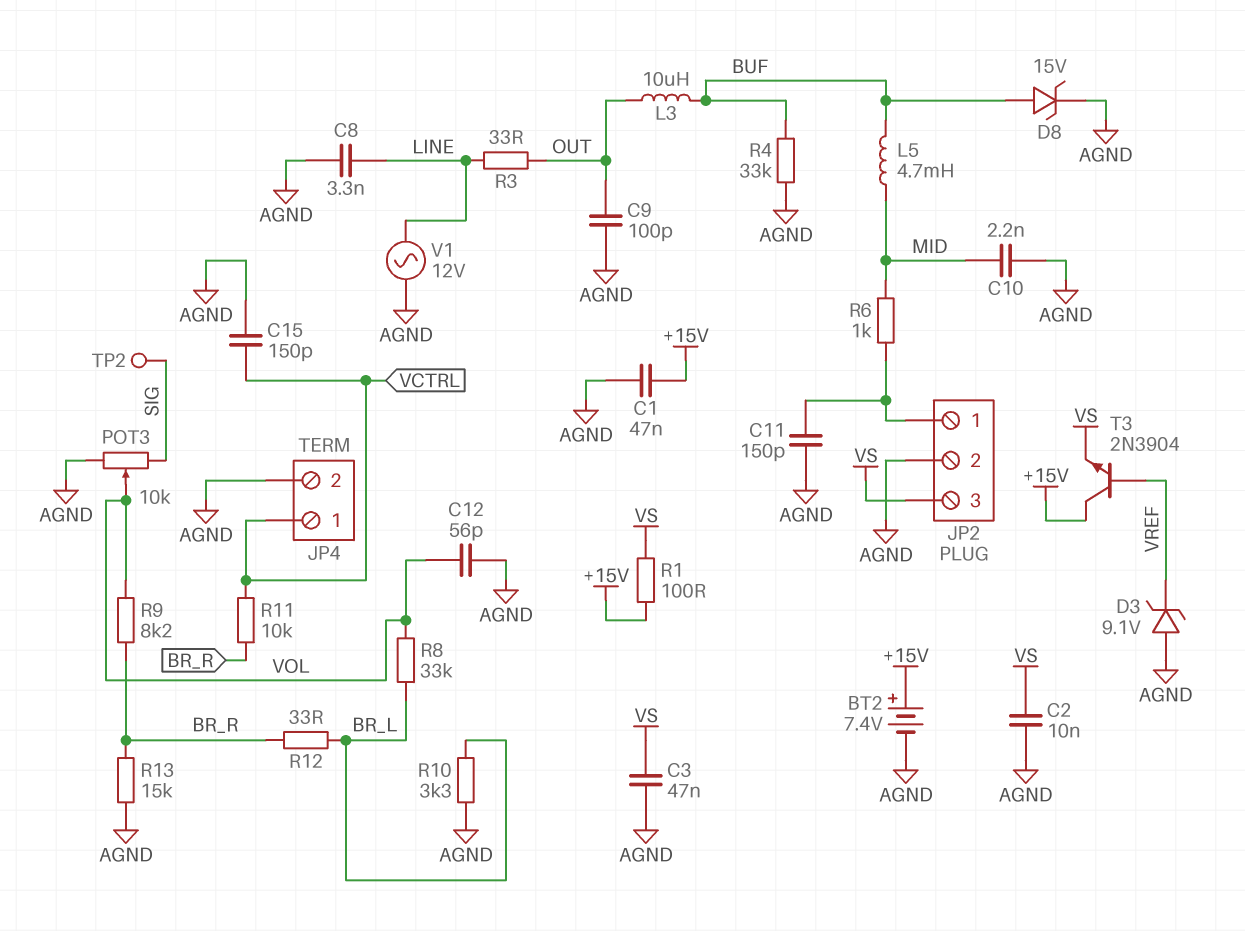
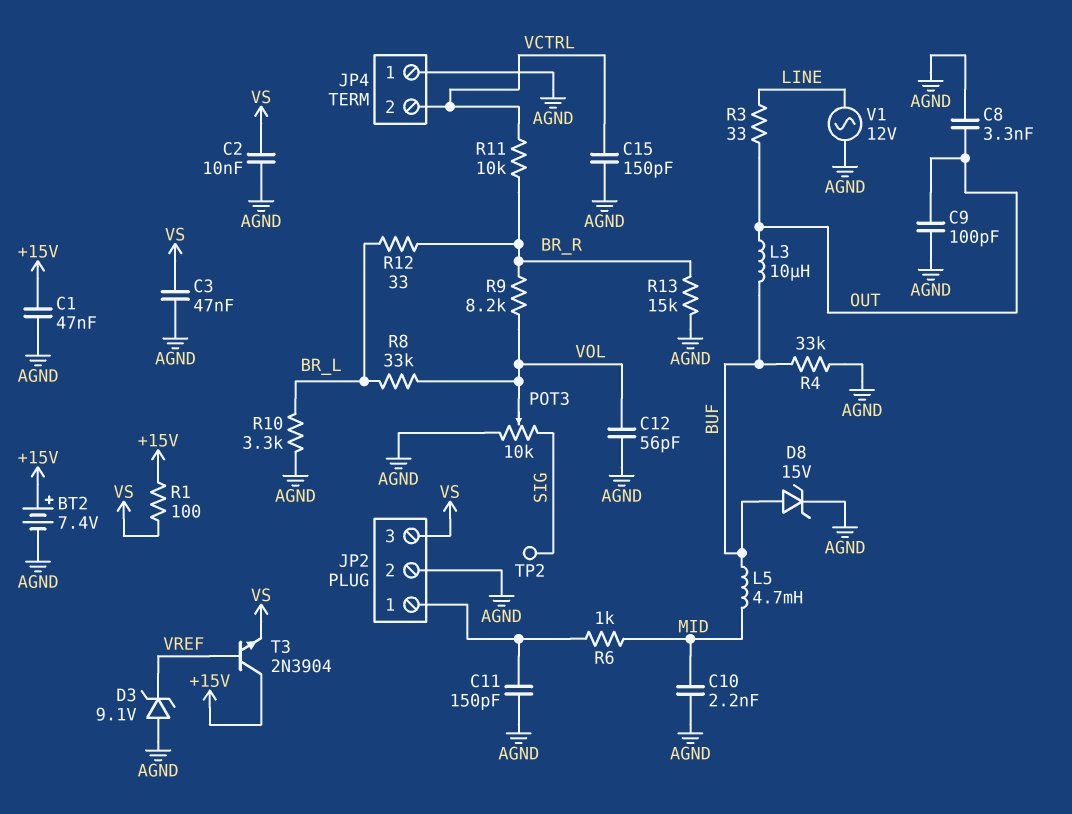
C8: 3.3nF (AGND, LINE) -> 3.3nF (AGND, OUT)
JP4 pin 1: VCTRL -> AGND
JP4 pin 2: AGND -> VCTRL

